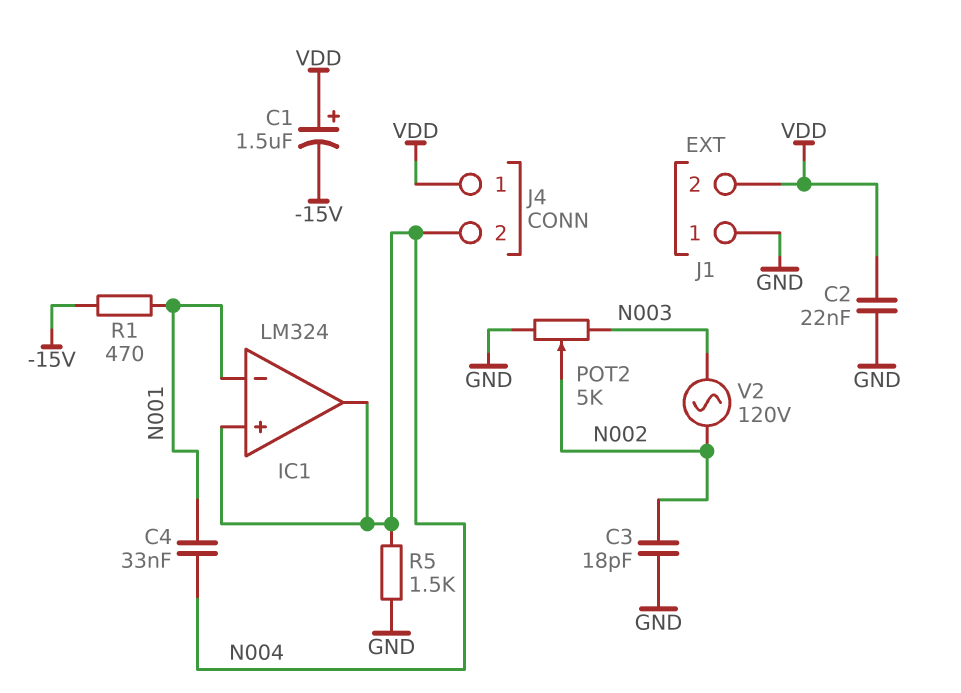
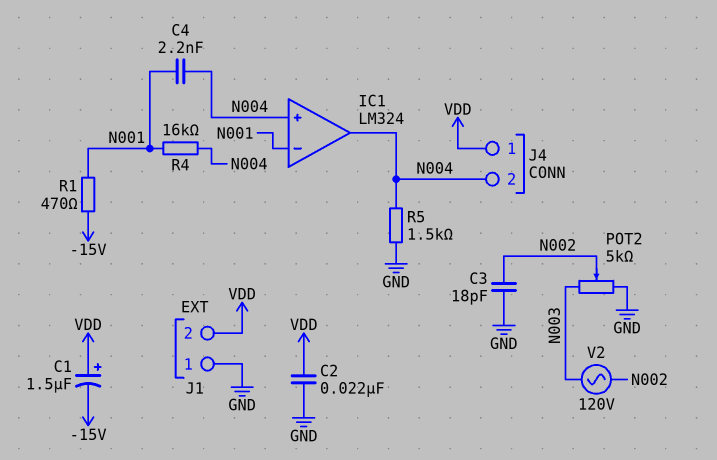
C4: 33nF (N001, N004) -> 2.2nF (N001, N004)
R4: none -> 16k (N001, N004)

